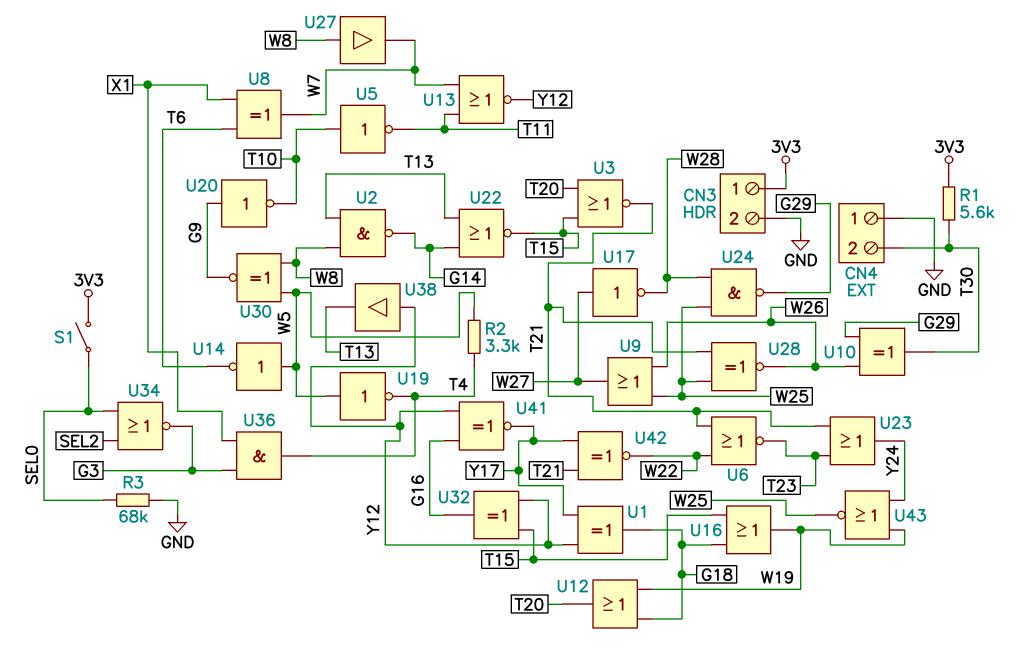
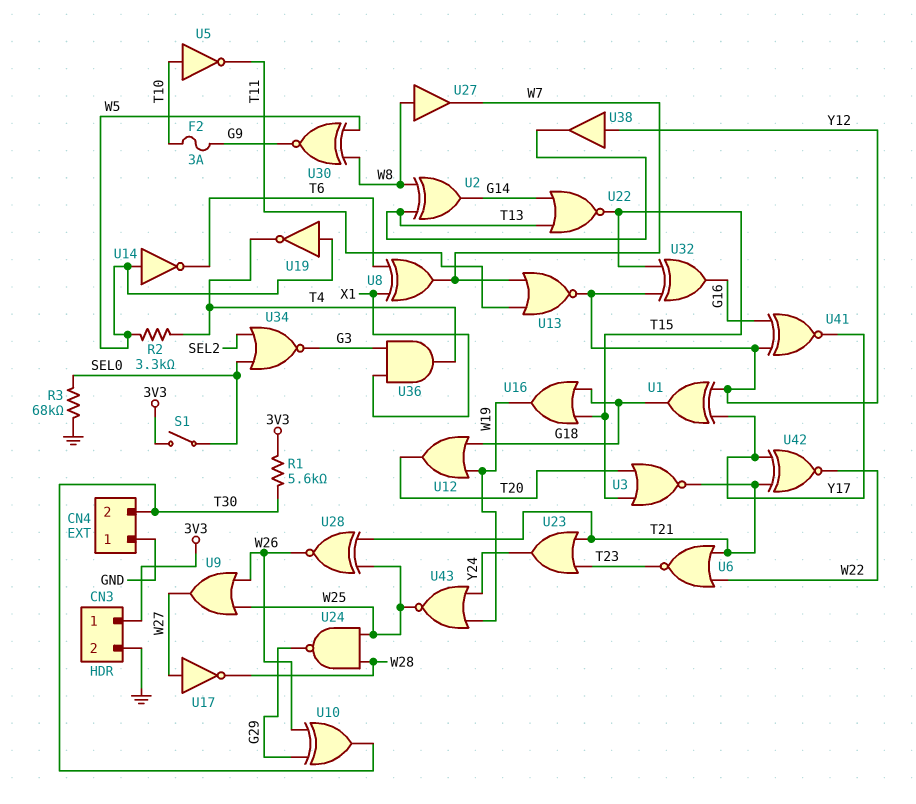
F2: none -> 3A (G9, T10)
U2: NAND (in T13, in W8, out G14) -> XOR (in T13, in W8, out G14)
U20: NOT (in G9, out T10) -> none

